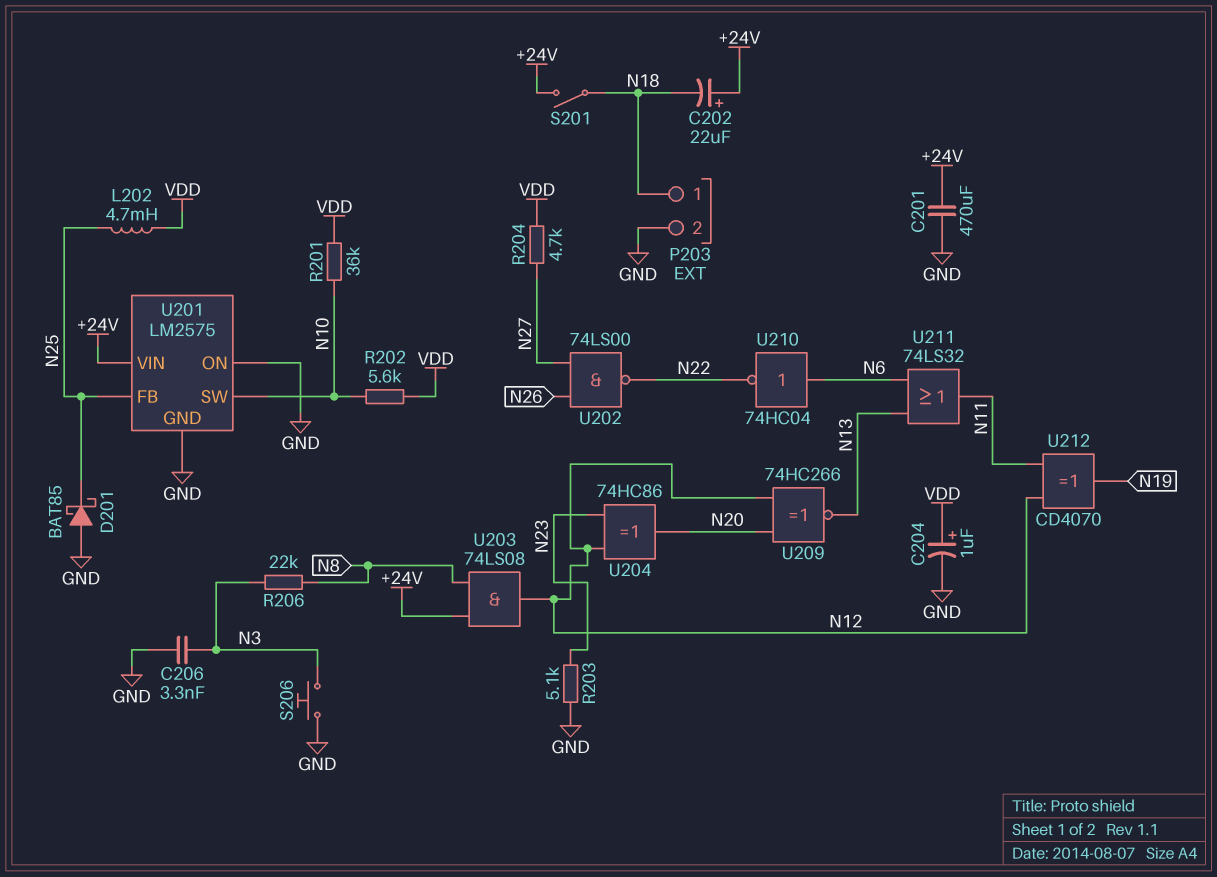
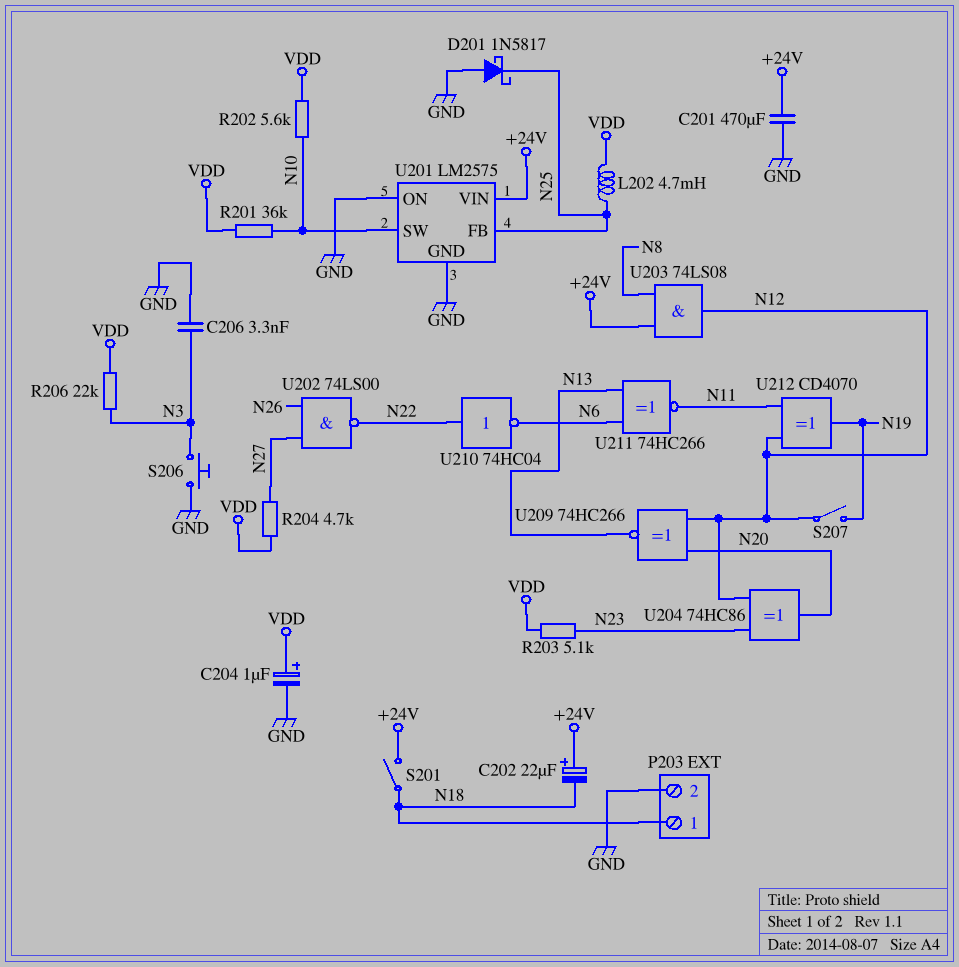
D201: schottky BAT85 (A GND, K N25) -> schottky 1N5817 (A GND, K N25)
R203: 5.1k (GND, N23) -> 5.1k (N23, VDD)
R206: 22k (N3, N8) -> 22k (N3, VDD)
S207: none -> switch (N12, N19)
U210: NOT 74HC04 (in N6, out N22) -> NOT 74HC04 (in N22, out N6)
U211: OR 74LS32 (in N6, in N13, out N11) -> XNOR 74HC266 (in N6, in N13, out N11)

